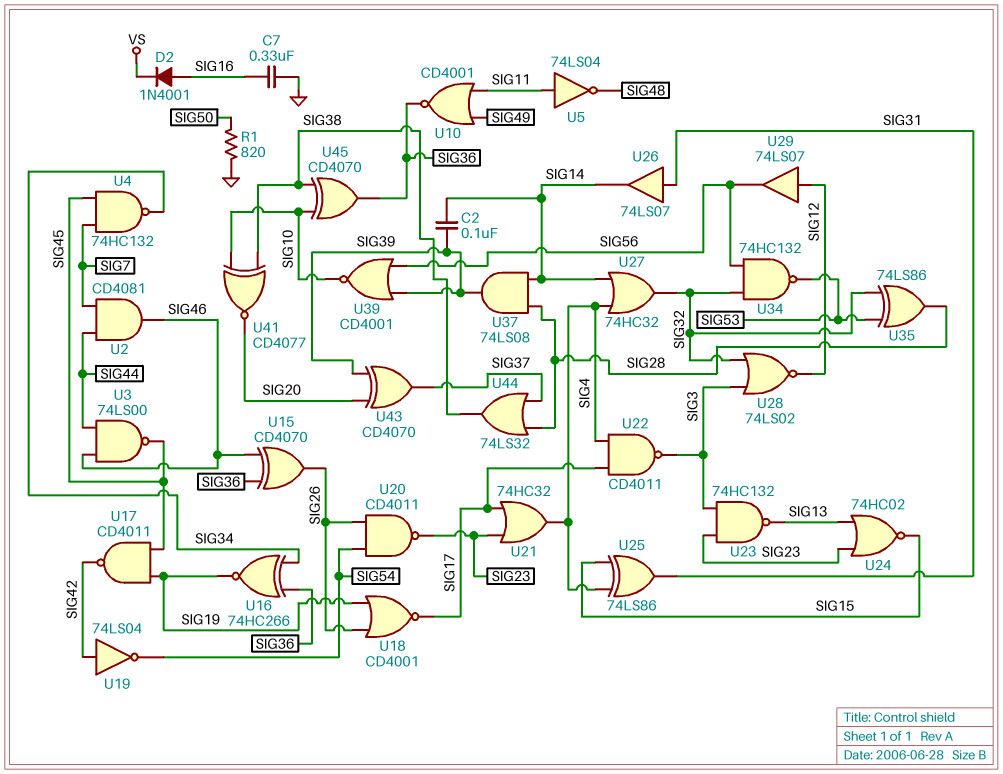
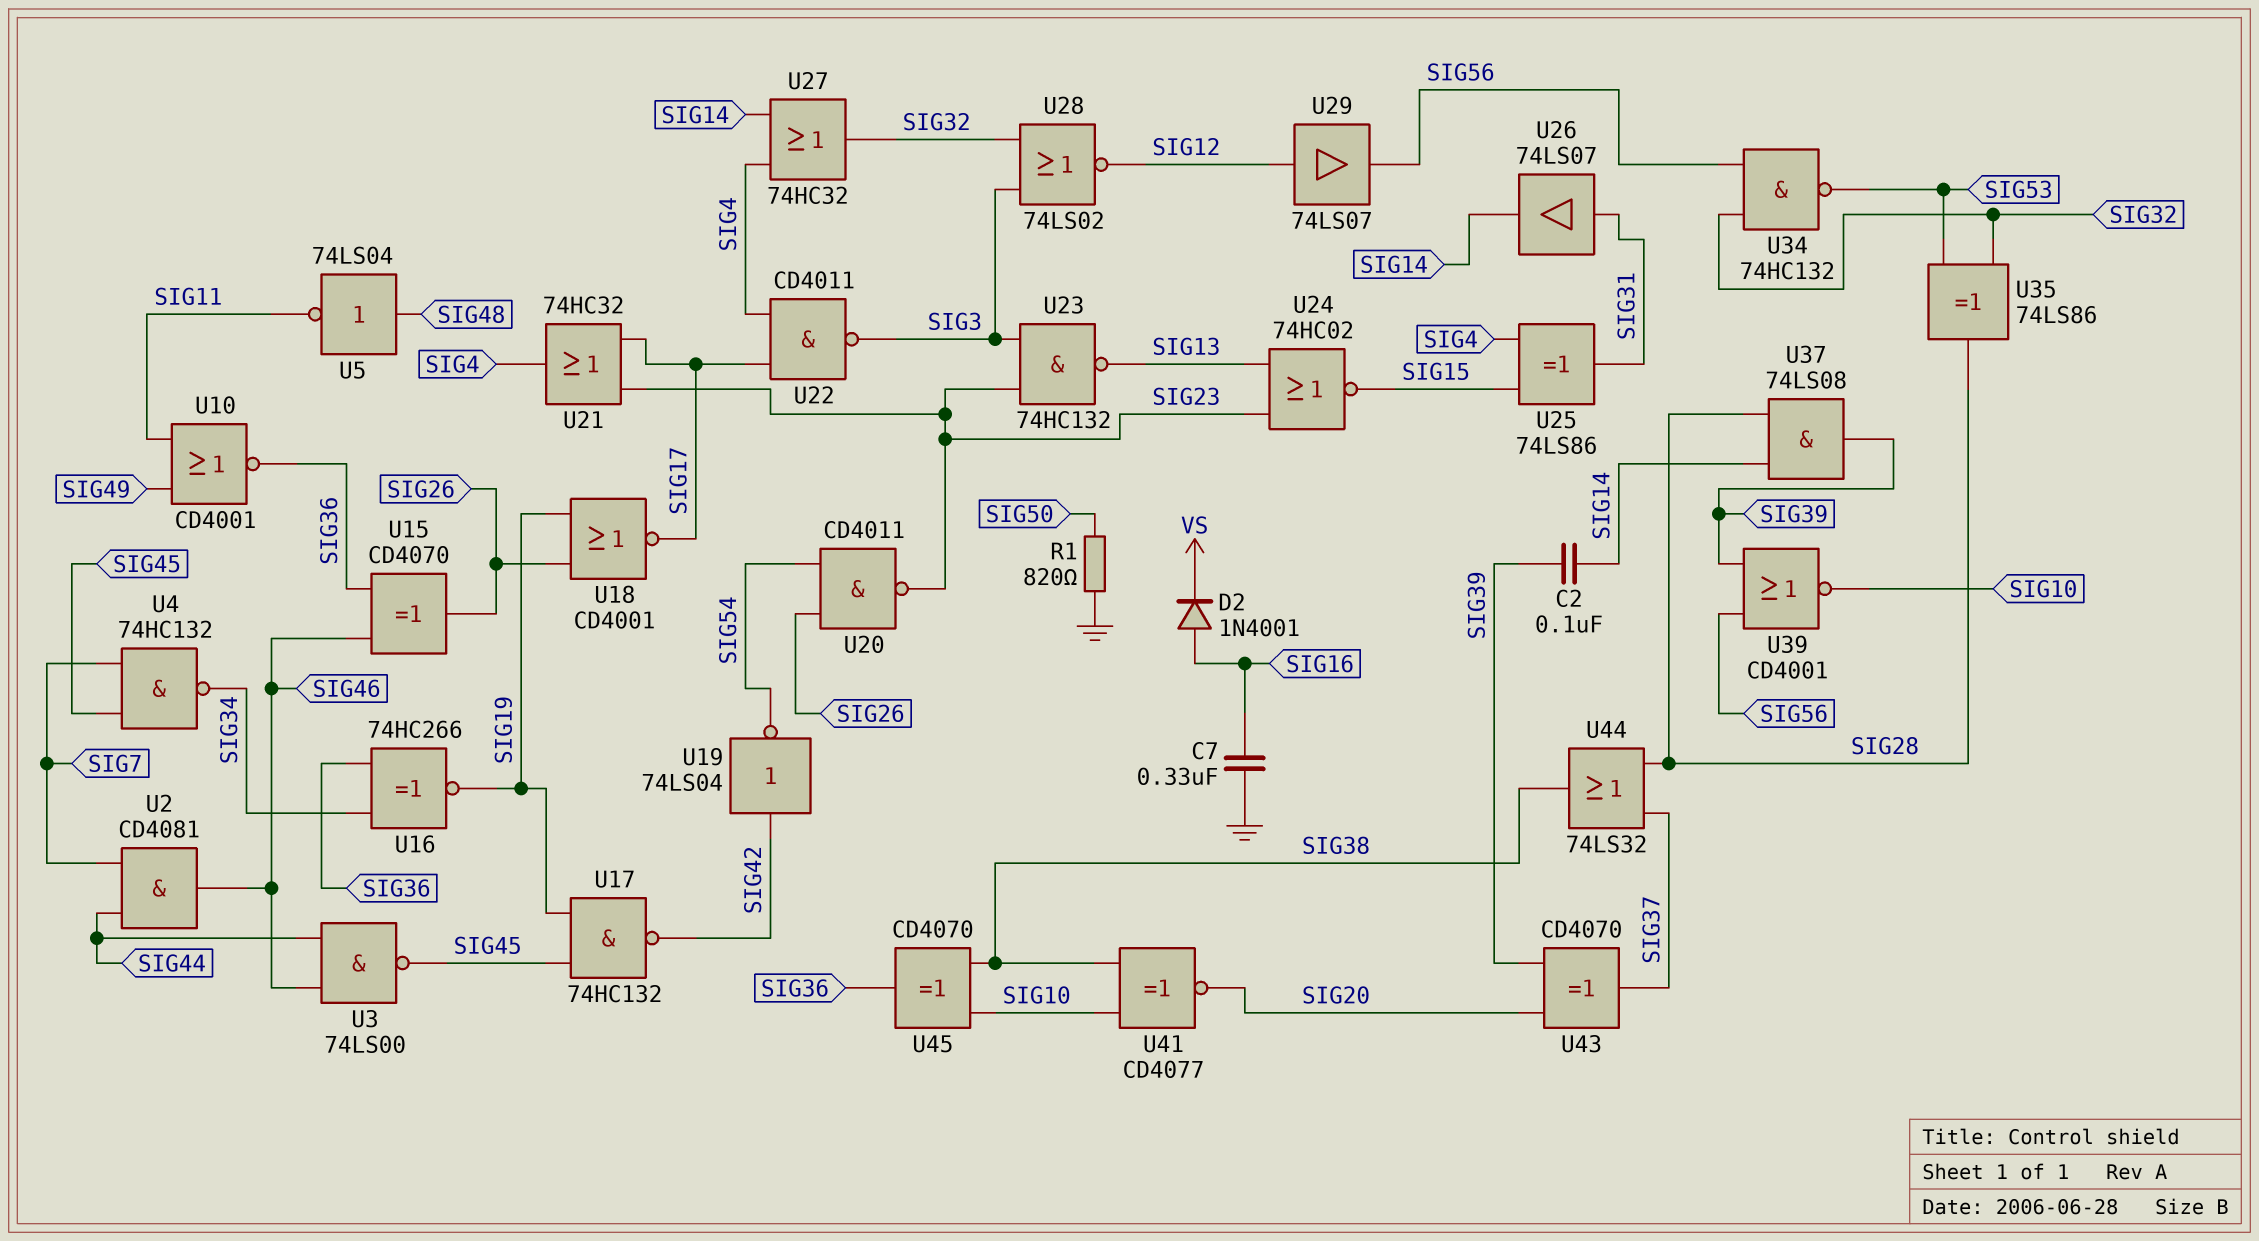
U5: NOT 74LS04 (in SIG11, out SIG48) -> NOT 74LS04 (in SIG48, out SIG11)
U17: NAND CD4011 (in SIG19, in SIG45, out SIG42) -> NAND 74HC132 (in SIG19, in SIG45, out SIG42)

